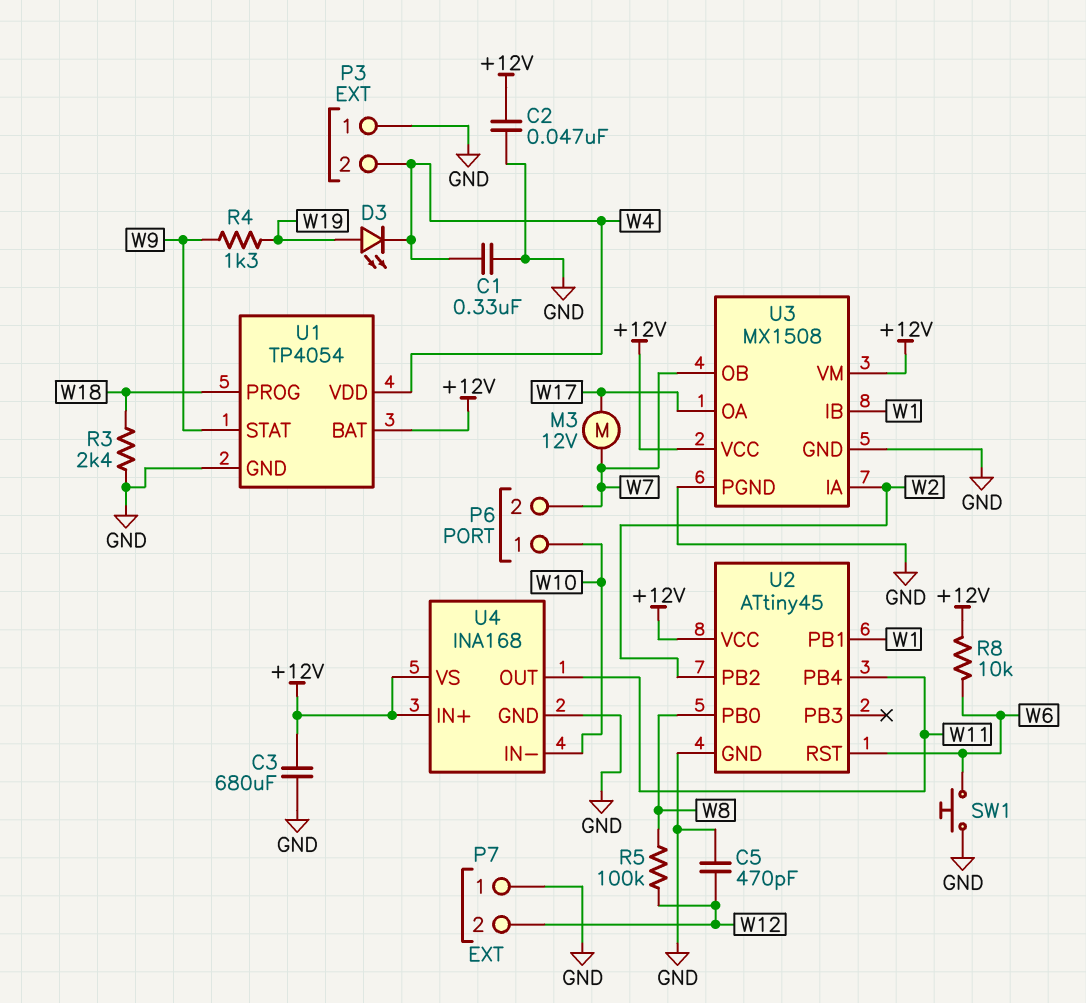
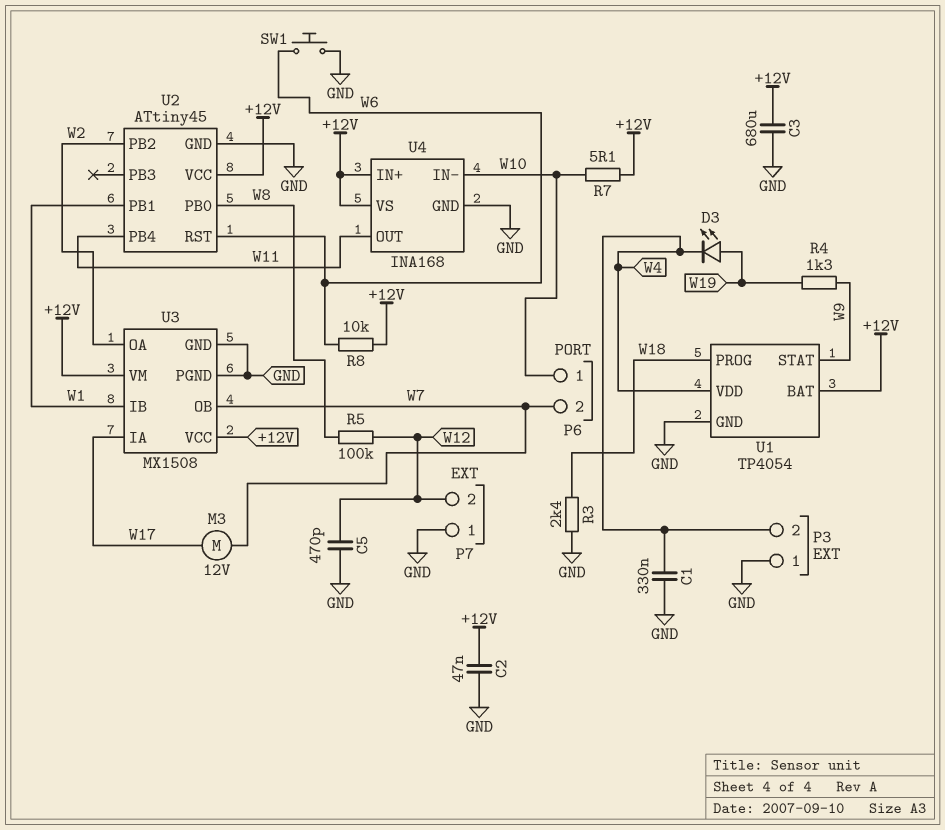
R7: none -> 5.1 (+12V, W10)
U3 pin IA: W2 -> W17
U3 pin OA: W17 -> W2

